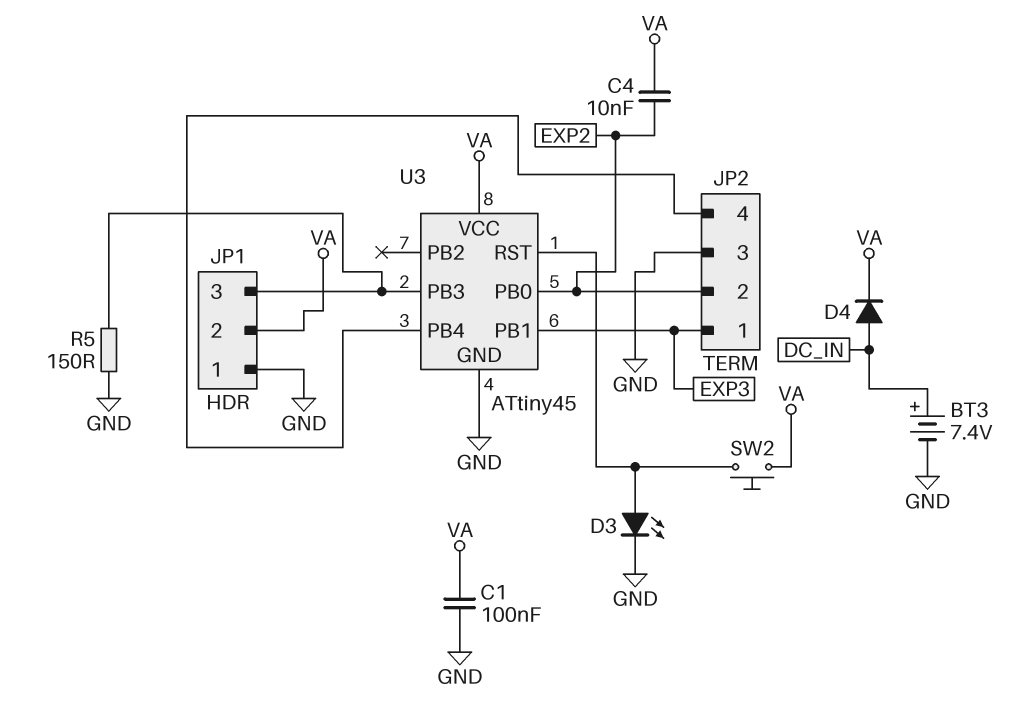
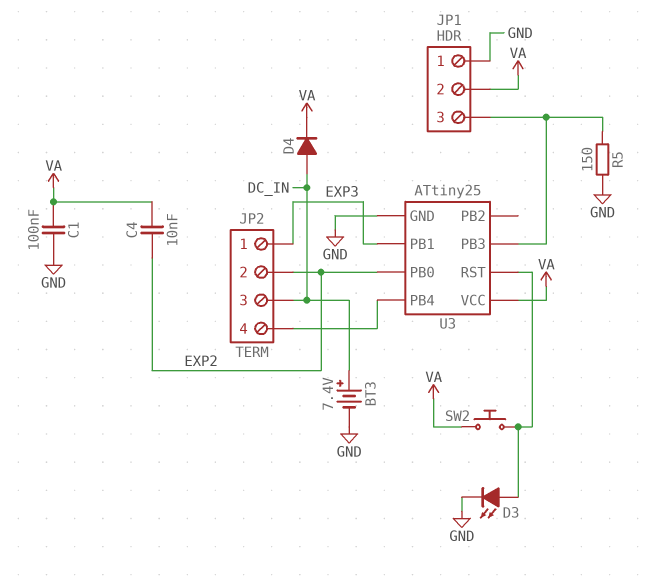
JP2 pin 3: GND -> DC_IN
U3: ATtiny45 -> ATtiny25

